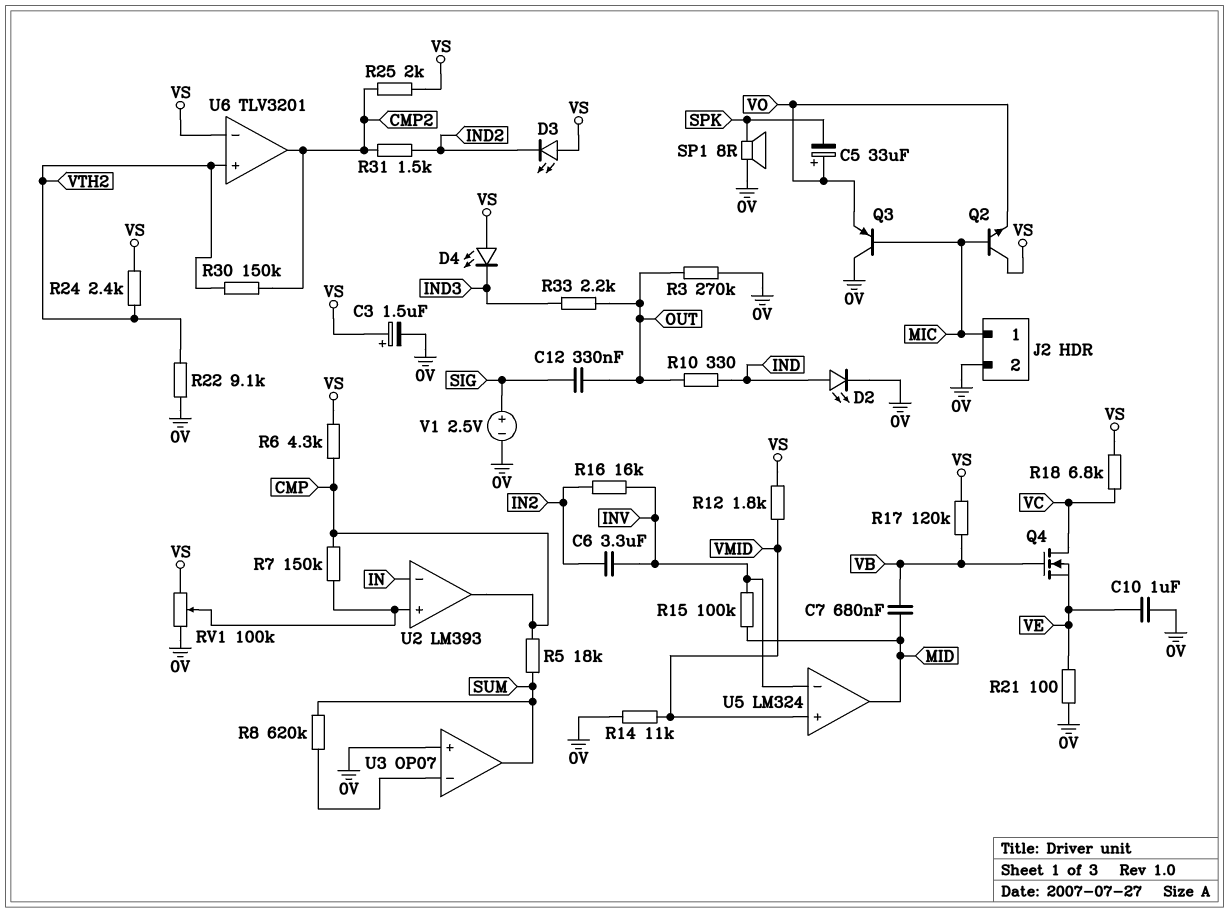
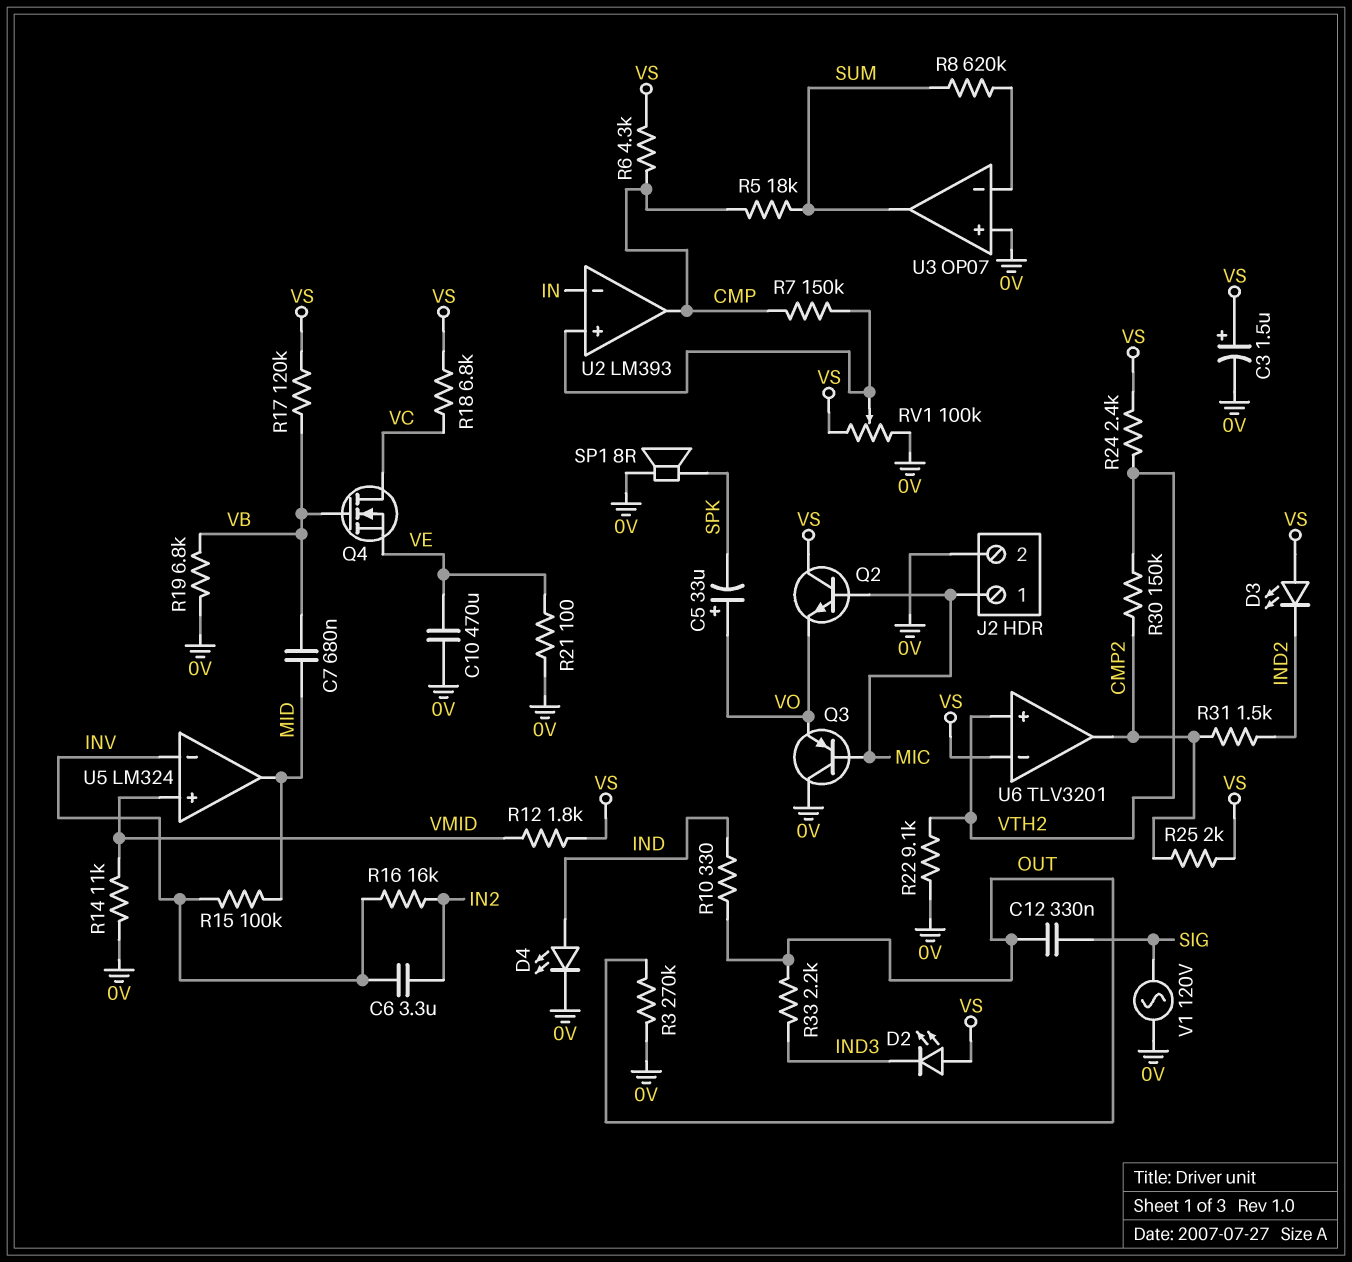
C10: 1uF (0V, VE) -> 470uF (0V, VE)
D2: LED (A IND, K 0V) -> LED (A VS, K IND3)
D4: LED (A VS, K IND3) -> LED (A IND, K 0V)
R19: none -> 6.8k (0V, VB)
V1: 2.5V (plus SIG, minus 0V) -> AC 120V (0V, SIG)

